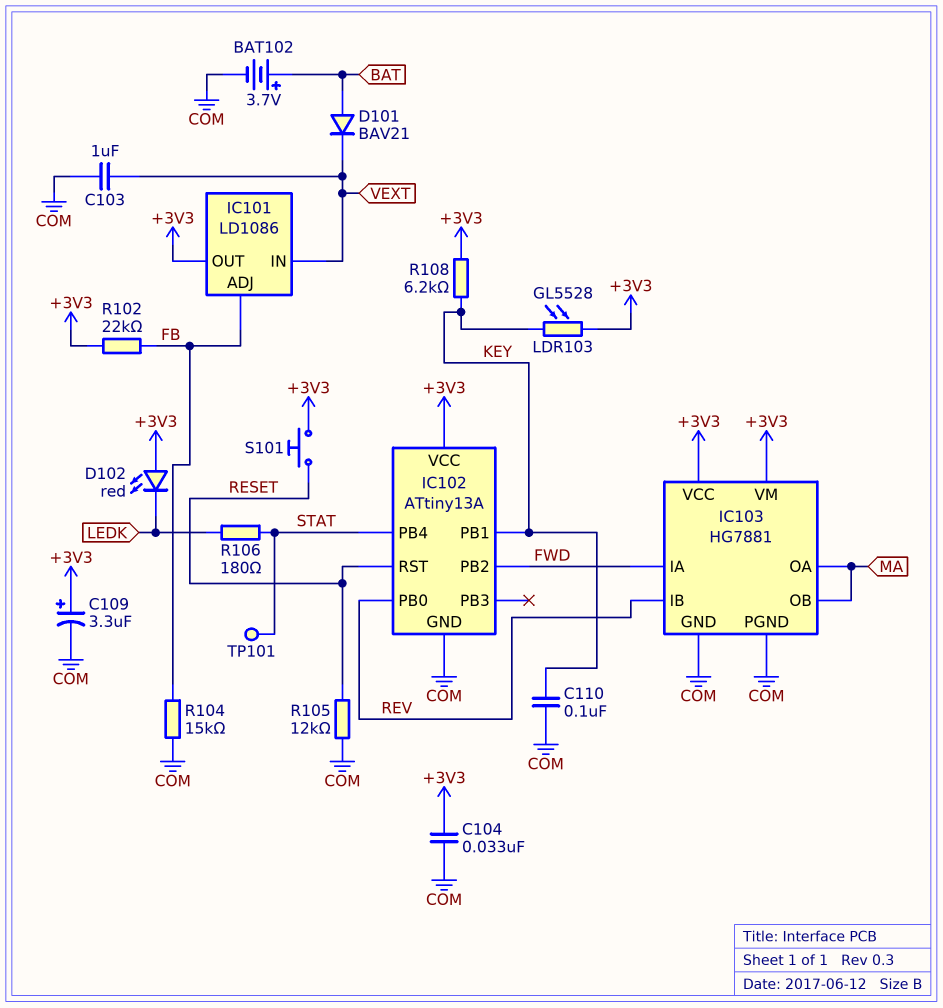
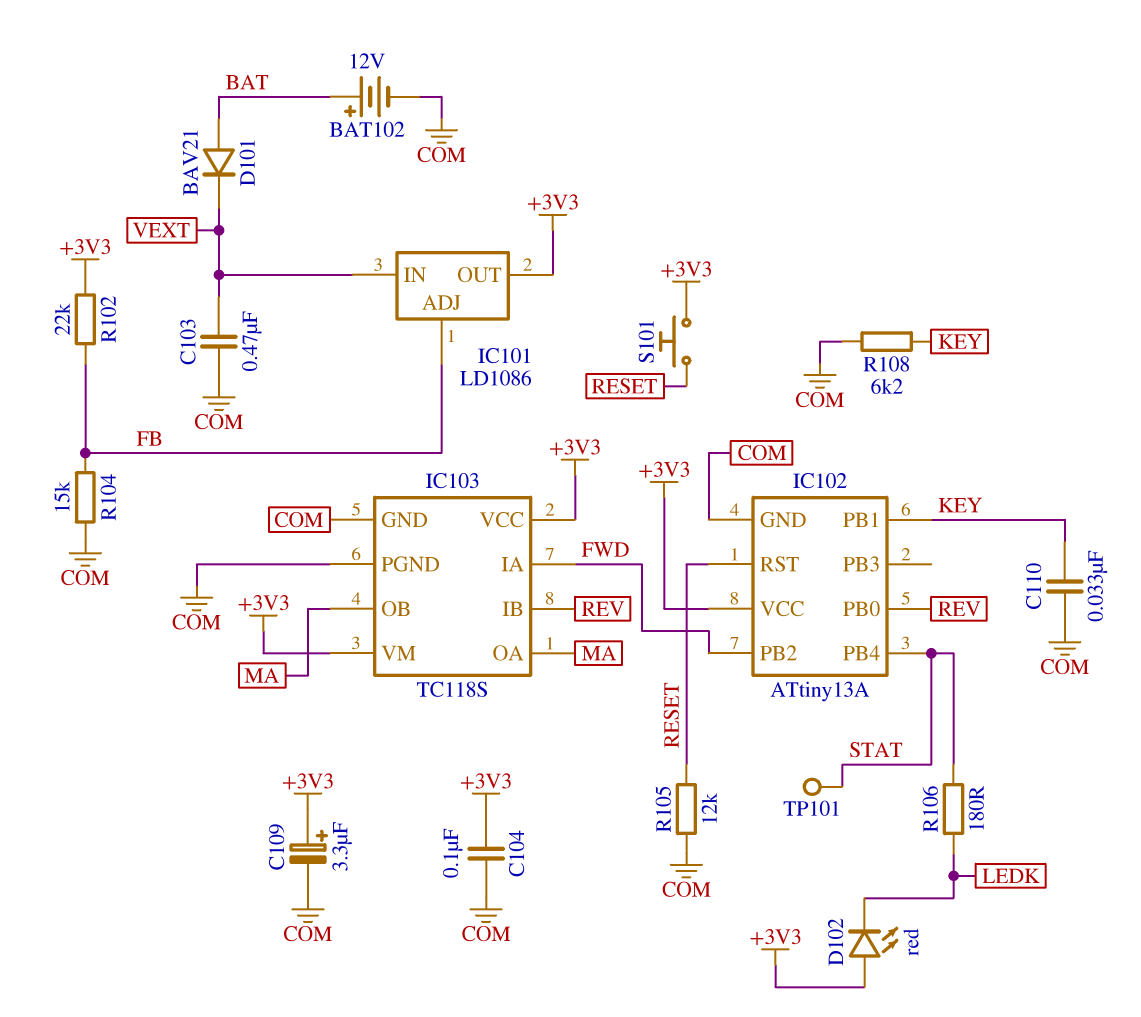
BAT102: 3.7V (plus BAT, minus COM) -> 12V (plus BAT, minus COM)
C103: 1uF (COM, VEXT) -> 470nF (COM, VEXT)
C104: 33nF (+3V3, COM) -> 100nF (+3V3, COM)
C110: 100nF (COM, KEY) -> 33nF (COM, KEY)
IC103: HG7881 -> TC118S
LDR103: GL5528 (+3V3, KEY) -> none
R108: 6.2k (+3V3, KEY) -> 6.2k (COM, KEY)

